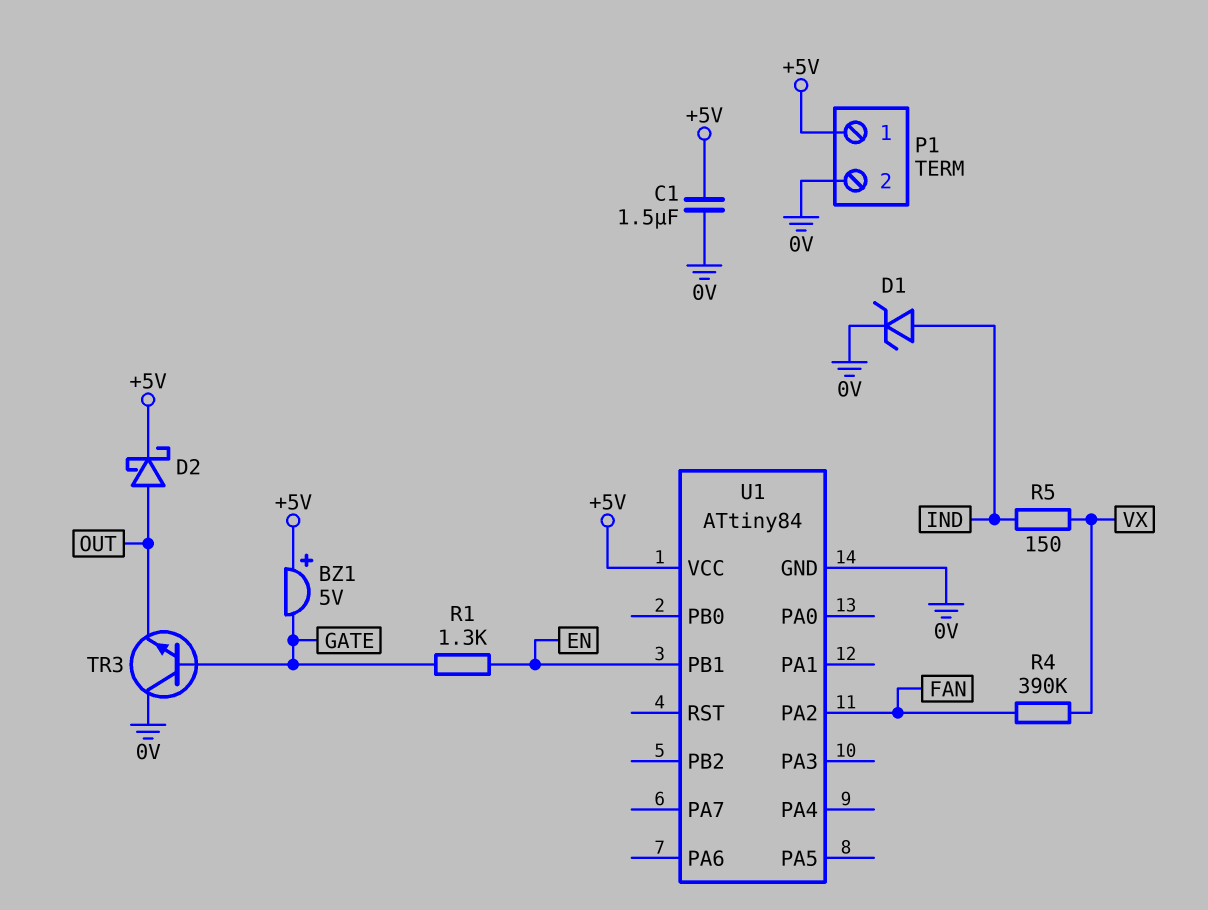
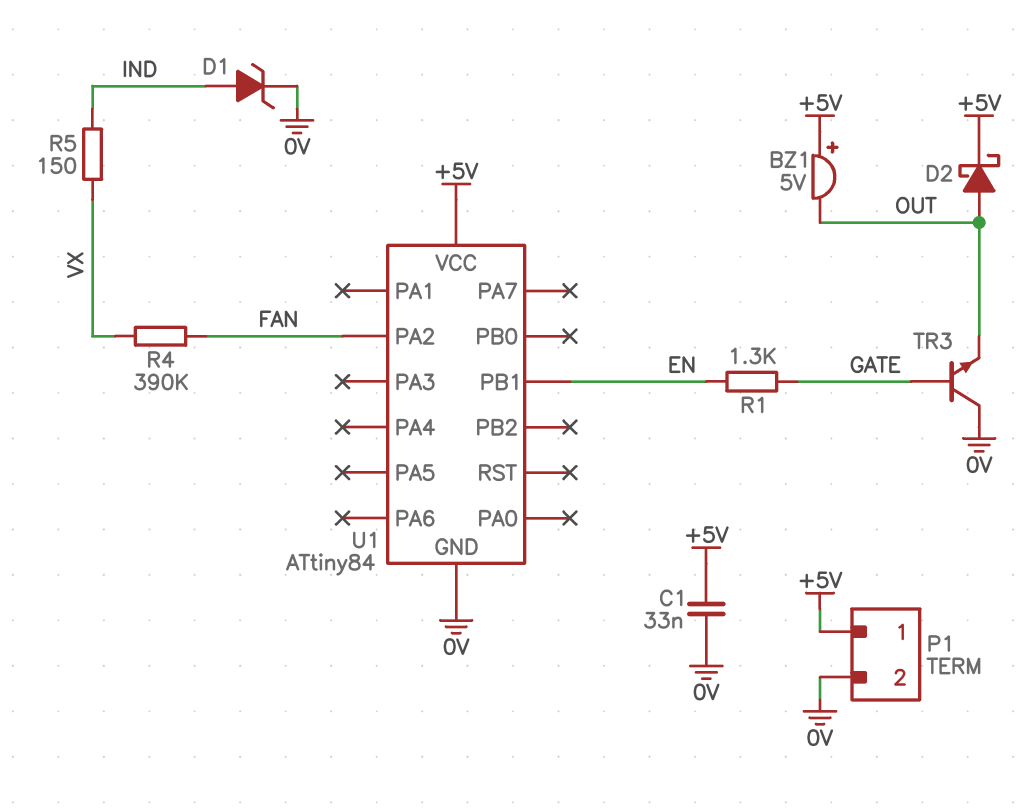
BZ1: buzzer 5V (plus +5V, minus GATE) -> buzzer 5V (plus +5V, minus OUT)
C1: 1.5uF (+5V, 0V) -> 33nF (+5V, 0V)

